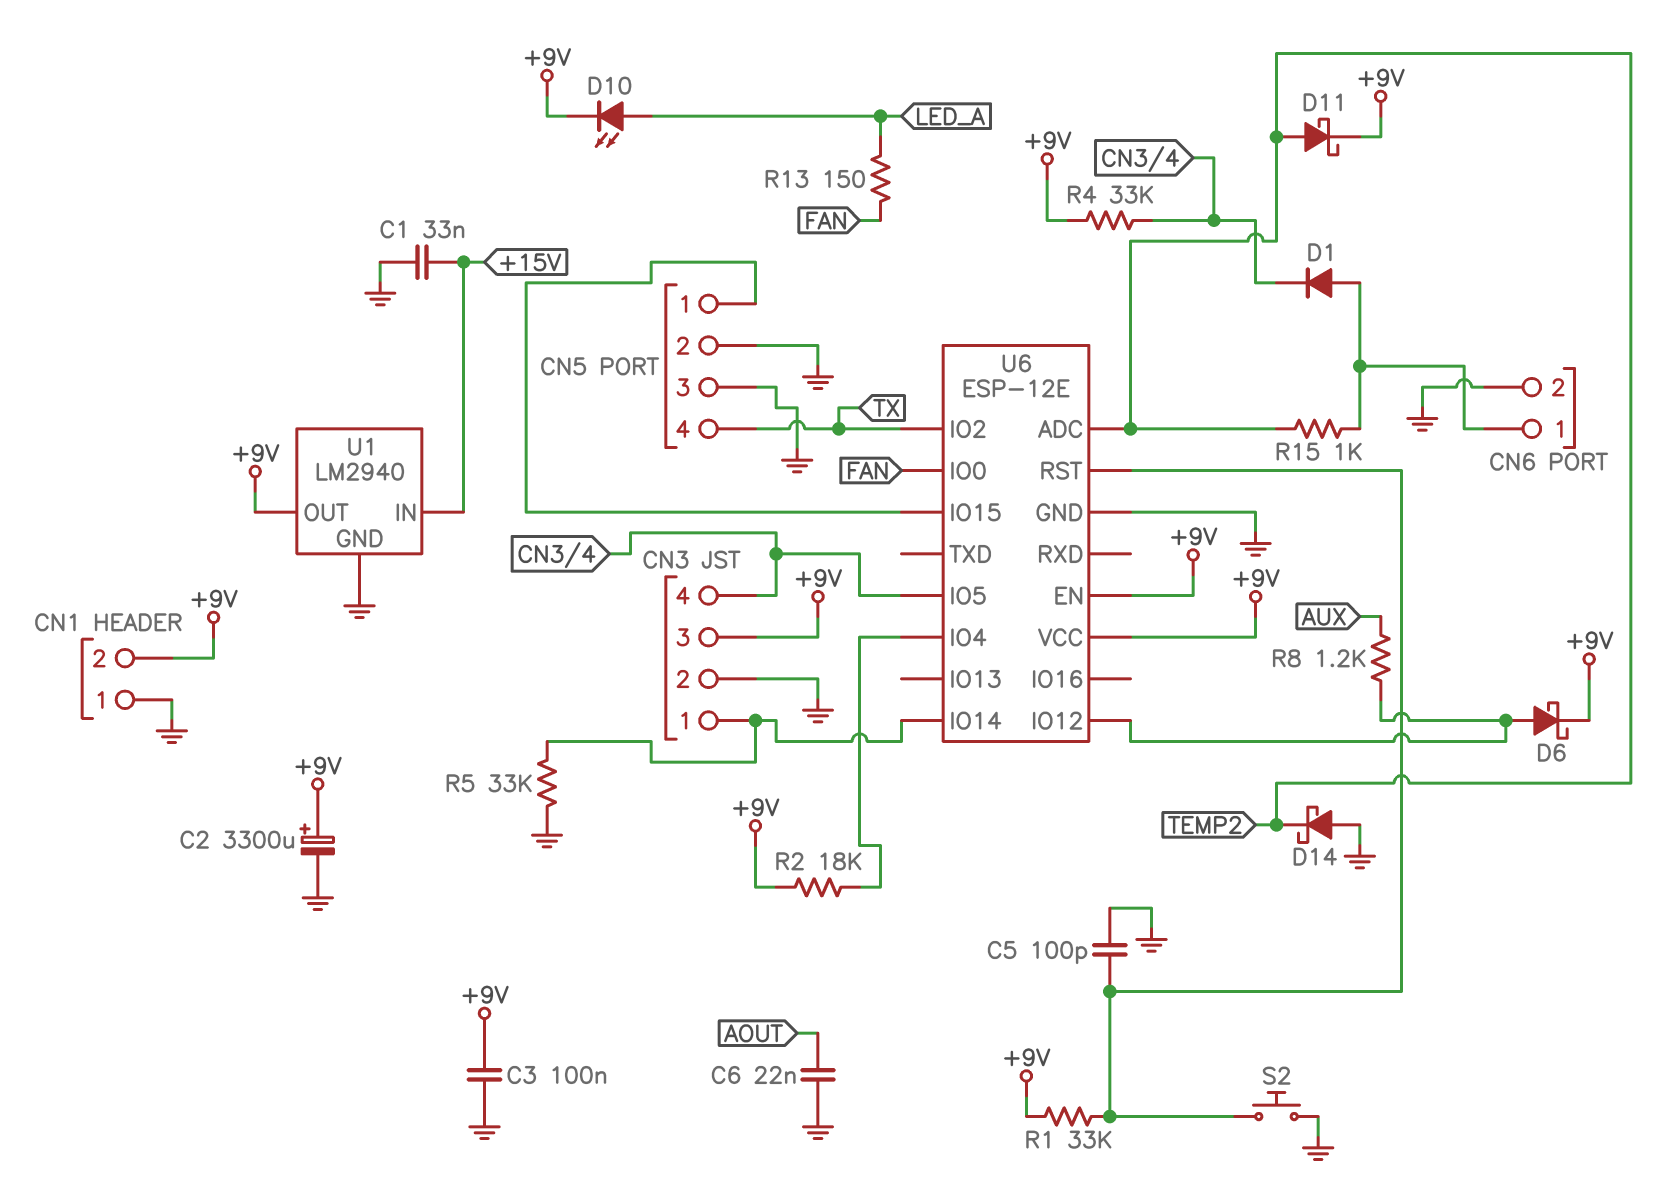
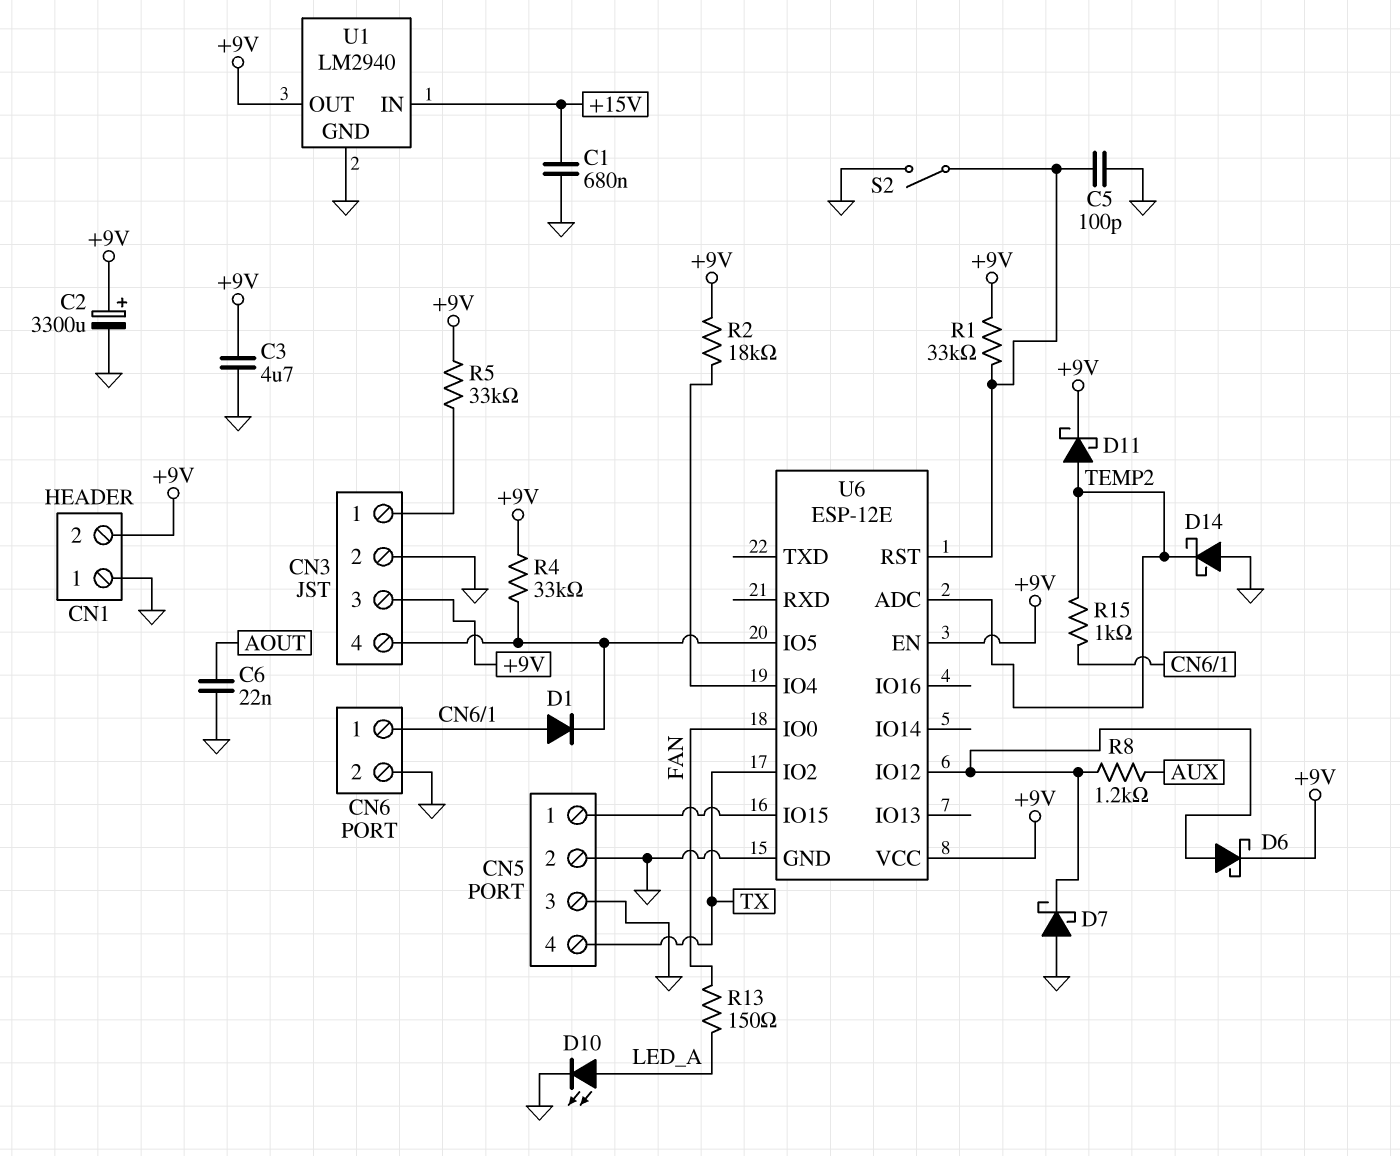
C1: 33nF (+15V, GND) -> 680nF (+15V, GND)
C3: 100nF (+9V, GND) -> 4.7uF (+9V, GND)
D7: none -> schottky (A GND, K U6/IO12)
D10: LED (A LED_A, K +9V) -> LED (A LED_A, K GND)
R5: 33k (CN3/1, GND) -> 33k (+9V, CN3/1)
S2: button (GND, U6/RST) -> switch (GND, U6/RST)
U6 pin IO14: CN3/1 -> none

